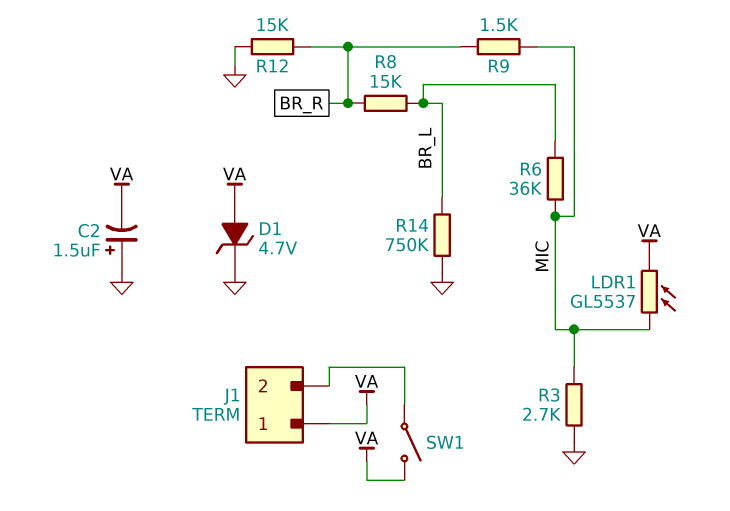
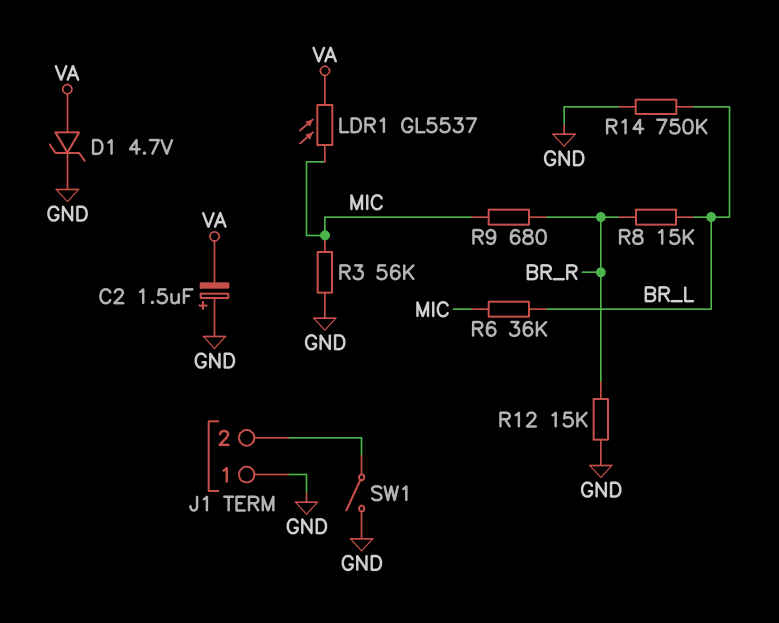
J1 pin 1: VA -> GND
R3: 2.7k (GND, MIC) -> 56k (GND, MIC)
R9: 1.5k (BR_R, MIC) -> 680 (BR_R, MIC)
SW1: switch (J1/2, VA) -> switch (GND, J1/2)

